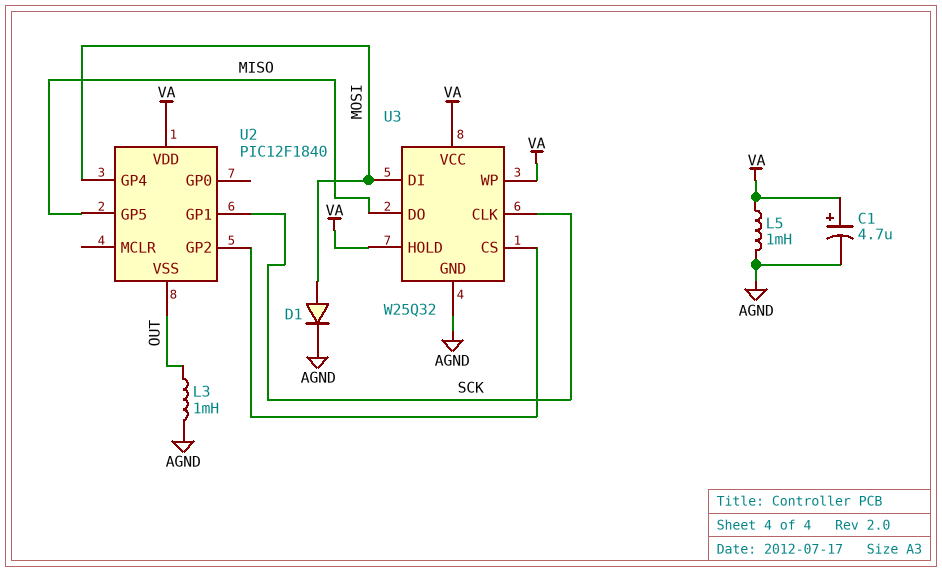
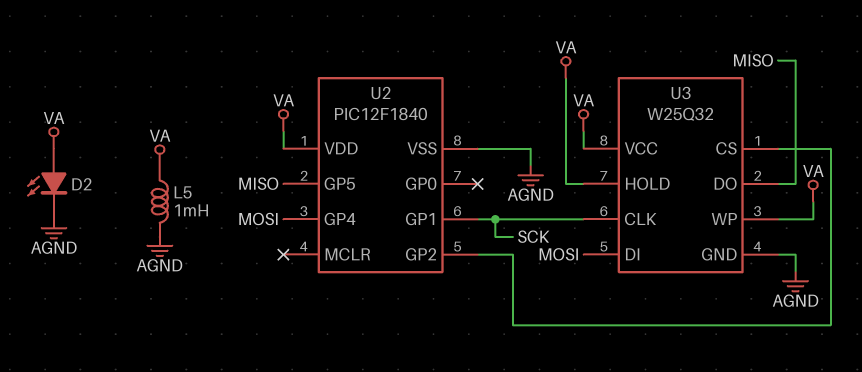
C1: 4.7uF (plus VA, minus AGND) -> none
D1: diode (A MOSI, K AGND) -> none
D2: none -> LED (A VA, K AGND)
L3: 1mH (AGND, OUT) -> none
U2 pin VSS: OUT -> AGND

